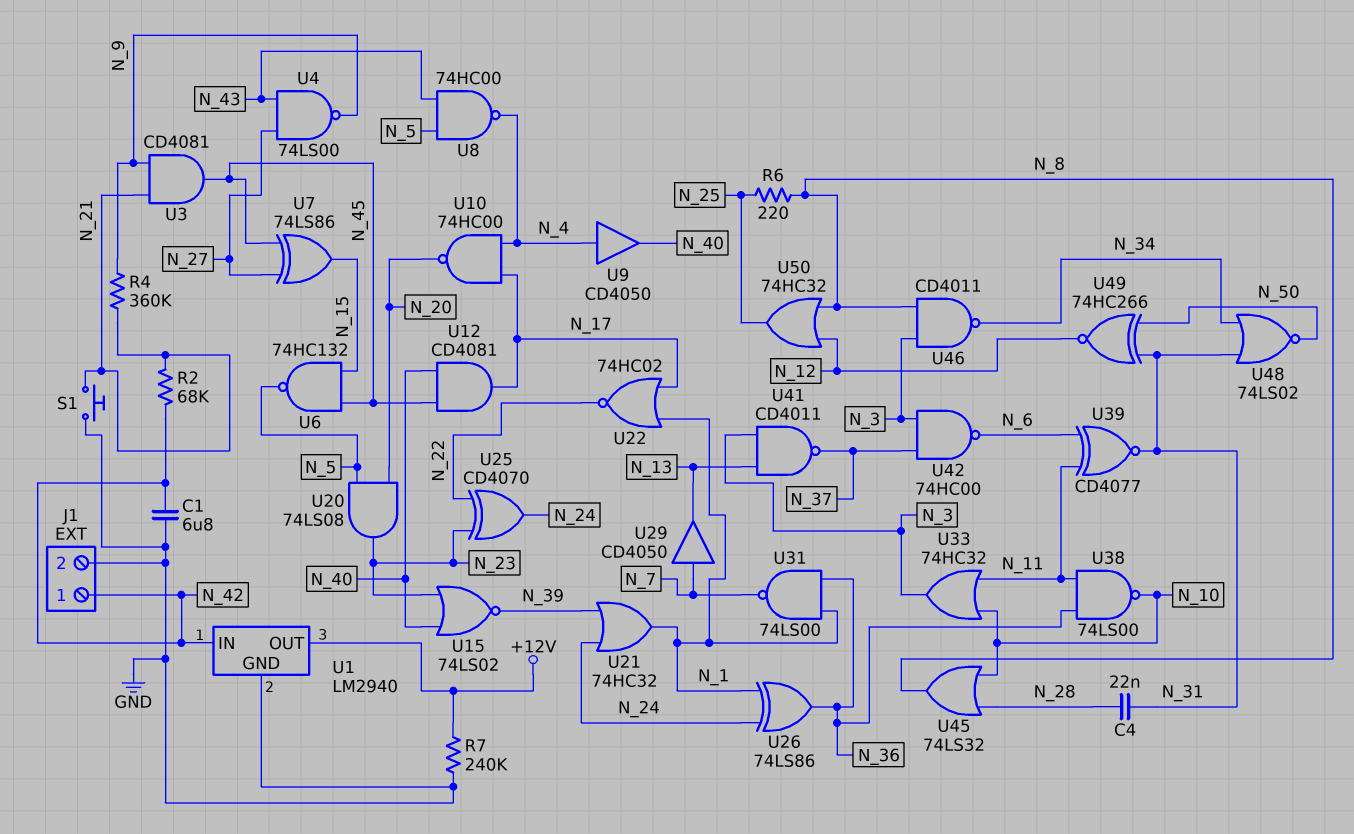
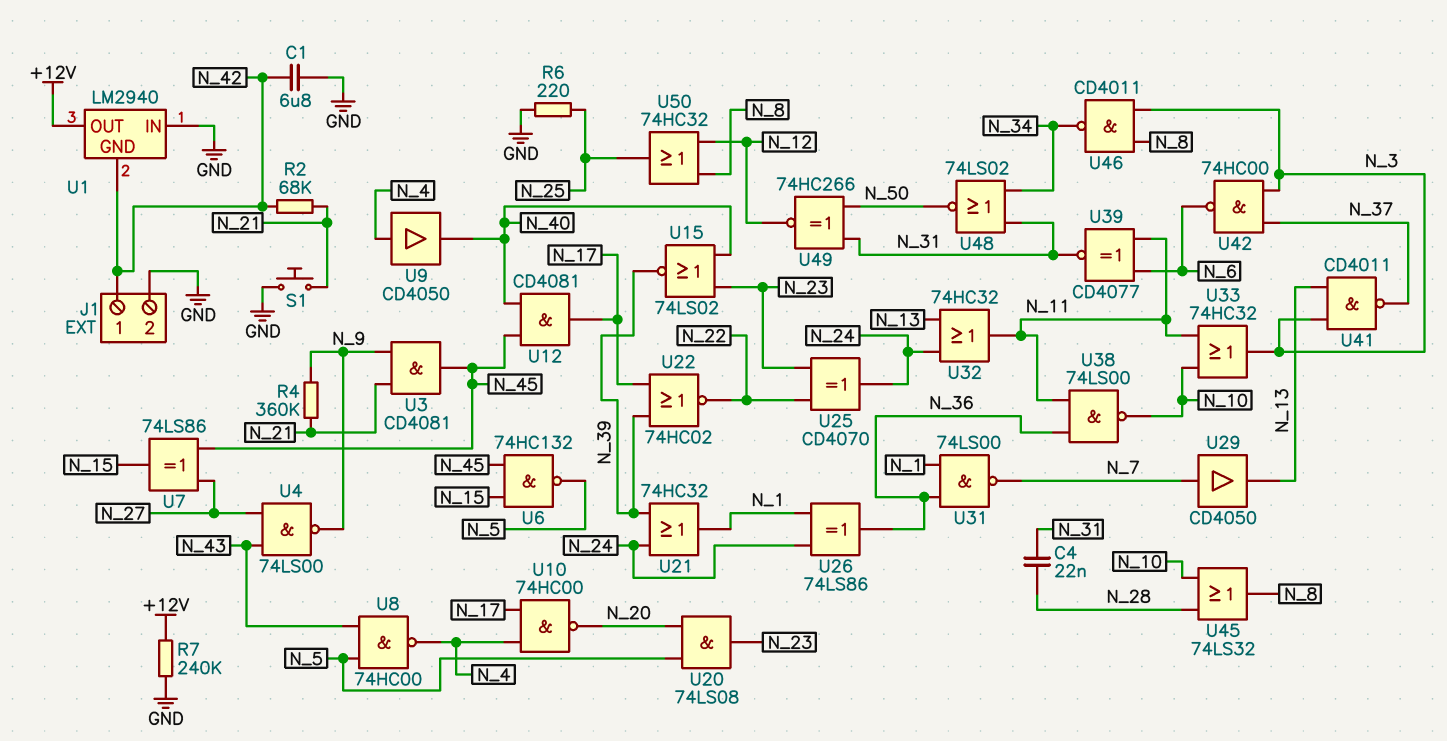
R6: 220 (N_8, N_25) -> 220 (GND, N_25)
U1 pin GND: GND -> N_42
U1 pin IN: N_42 -> GND
U22: NOR 74HC02 (in N_1, in N_17, out N_22) -> NOR 74HC02 (in N_17, in N_39, out N_22)
U32: none -> OR 74HC32 (in N_13, in N_24, out N_11)

